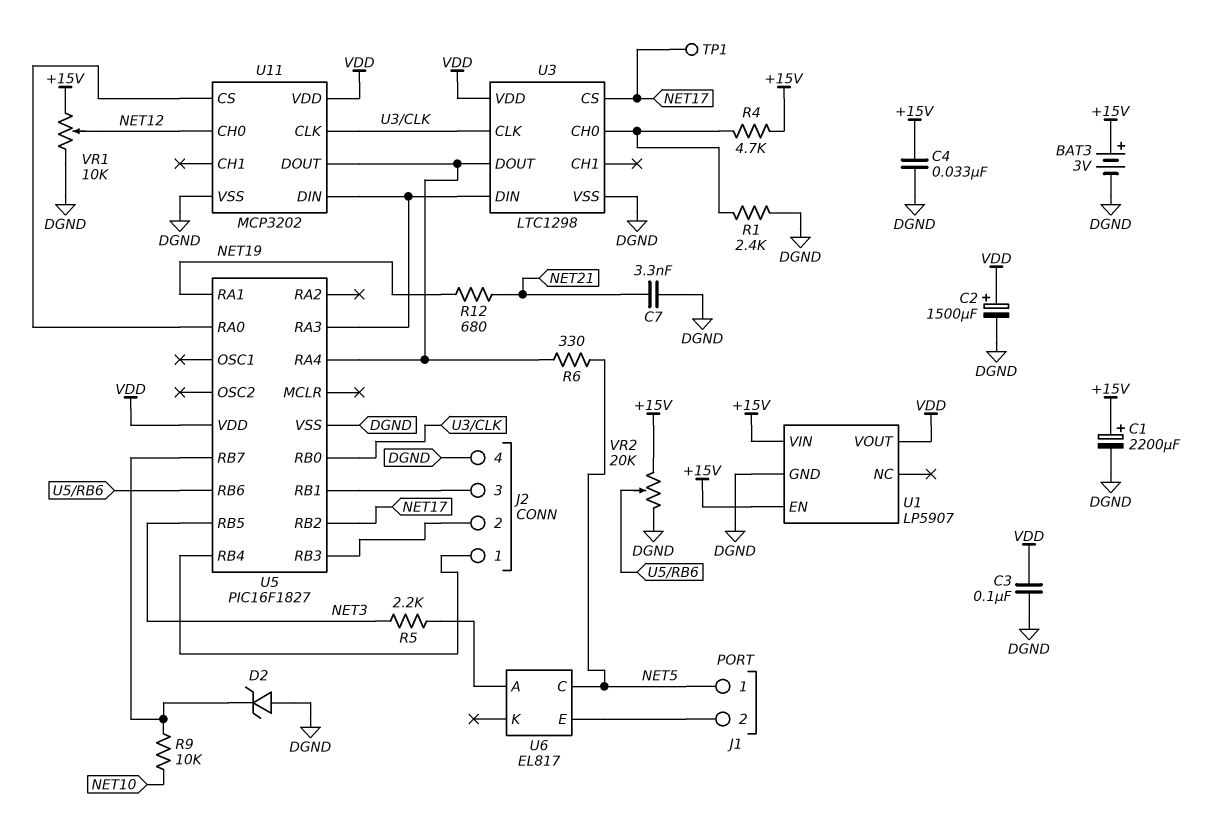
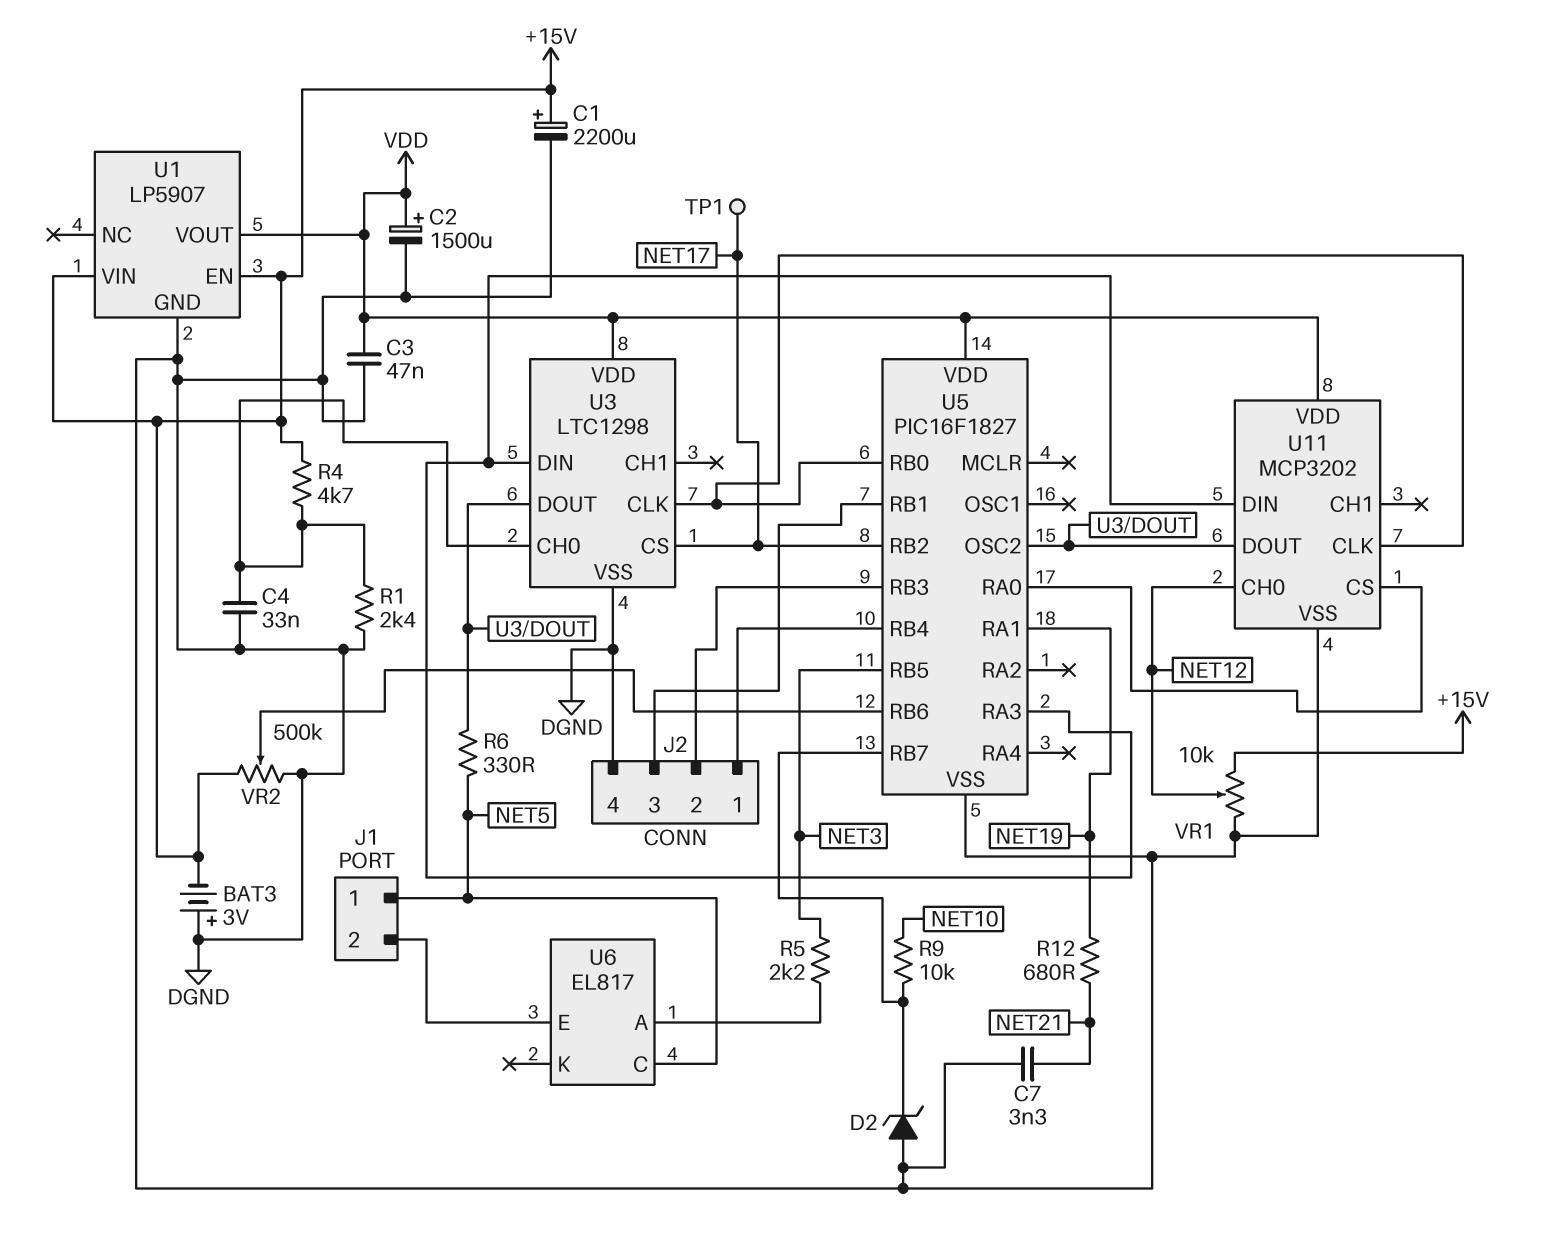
BAT3: 3V (plus +15V, minus DGND) -> 3V (plus DGND, minus +15V)
C3: 100nF (DGND, VDD) -> 47nF (DGND, VDD)
C4: 33nF (+15V, DGND) -> 33nF (DGND, U3/CH0)
U5 pin OSC2: none -> U3/DOUT
U5 pin RA4: U3/DOUT -> none
VR2: 20k (+15V, DGND, wiper U5/RB6) -> 500k (+15V, DGND, wiper U5/RB6)

